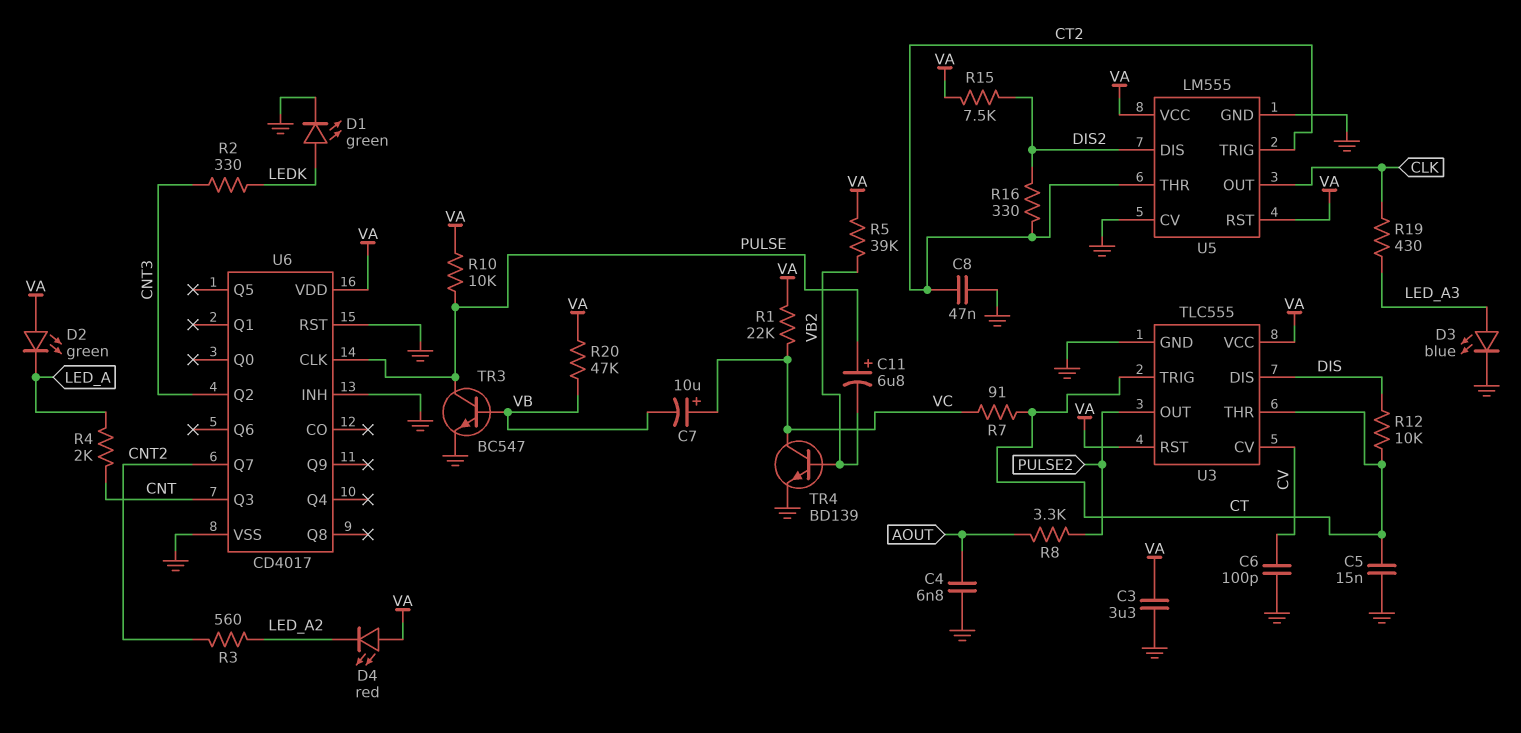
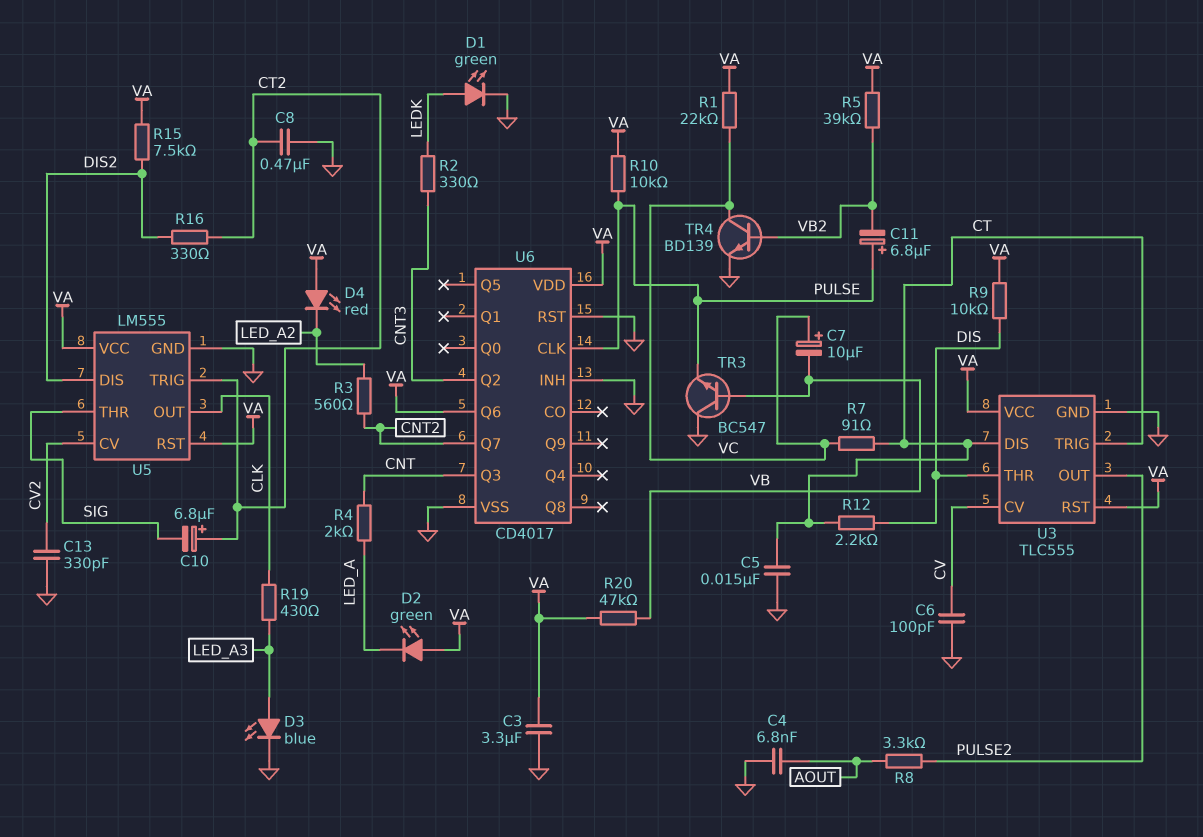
C8: 47nF (CT2, GND) -> 470nF (CT2, GND)
C10: none -> 6.8uF (plus CT2, minus SIG)
C13: none -> 330pF (CV2, GND)
R9: none -> 10k (DIS, VA)
R12: 10k (CT, DIS) -> 2.2k (CT, DIS)
TR3: NPN BC547 (B VB, C PULSE, E GND) -> NPN BC547 (B VB, C GND, E PULSE)
U3 pin DIS: DIS -> CT
U3 pin THR: CT -> DIS
U5 pin CV: GND -> CV2
U5 pin THR: CT2 -> SIG
U6 pin Q6: none -> VA

